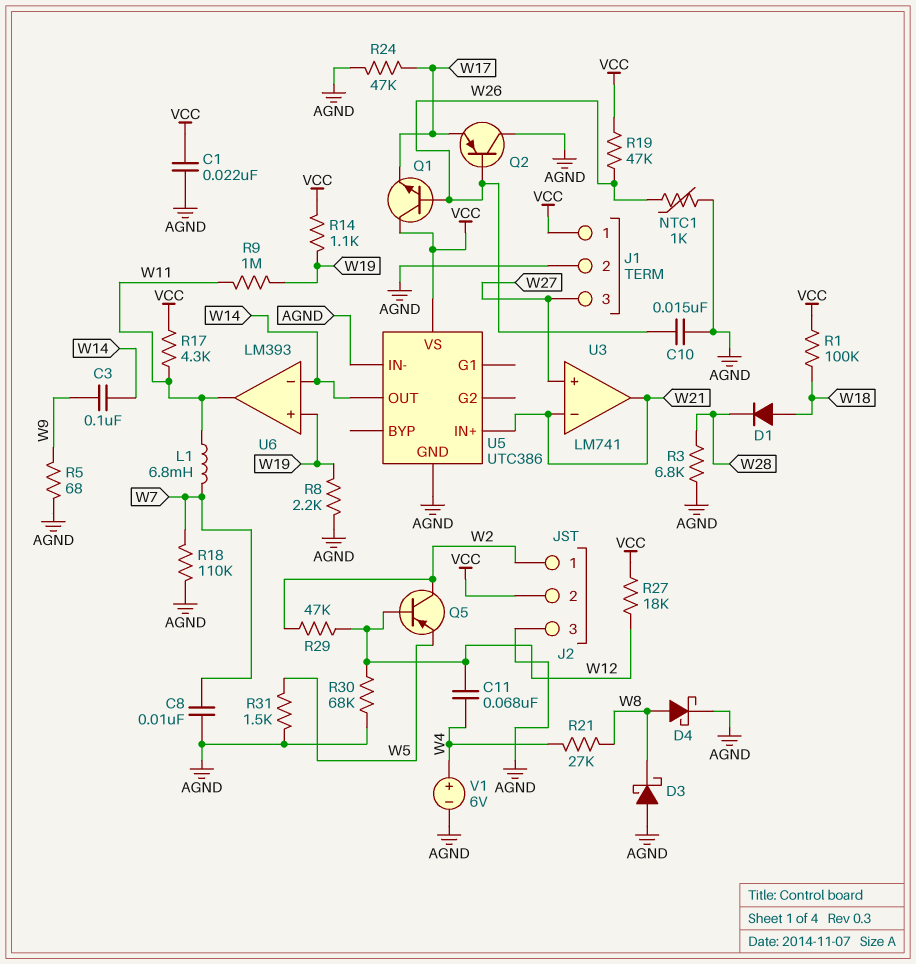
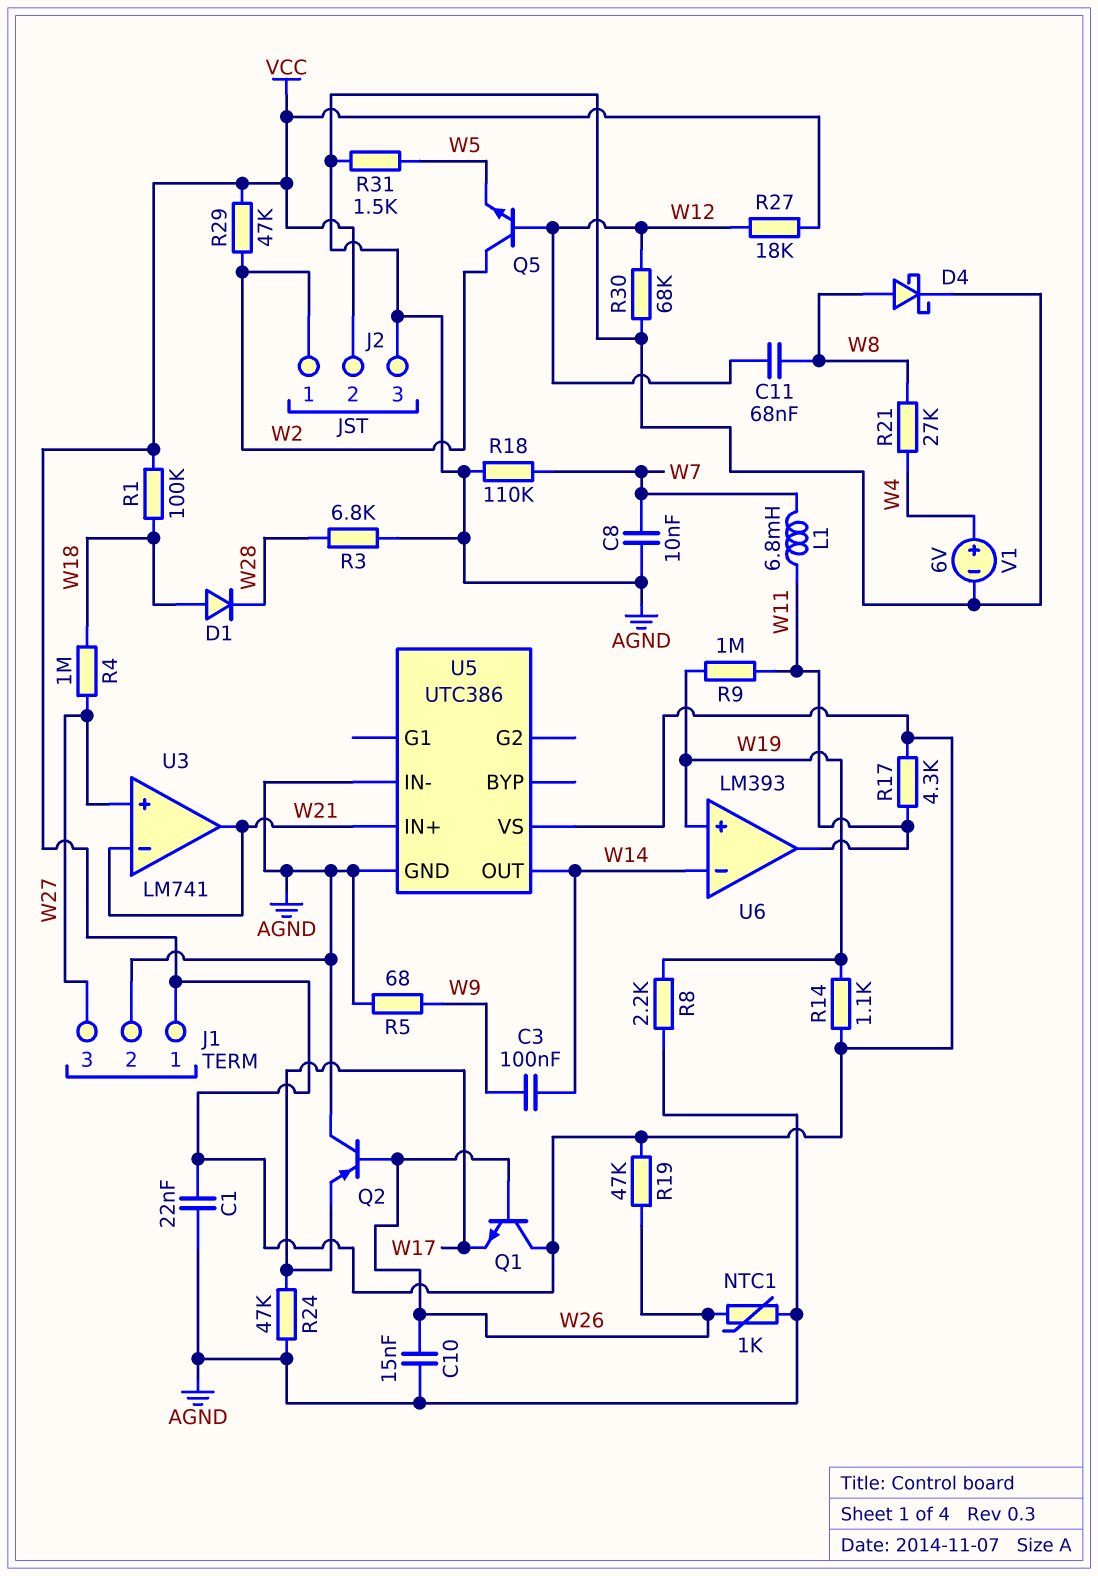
C11: 68nF (W4, W12) -> 68nF (W8, W12)
D3: schottky (A AGND, K W8) -> none
Q5: PNP (B W12, C W2, E W5) -> NPN (B W12, C W2, E W5)
R4: none -> 1M (W18, W27)
R29: 47k (W2, W12) -> 47k (VCC, W2)

